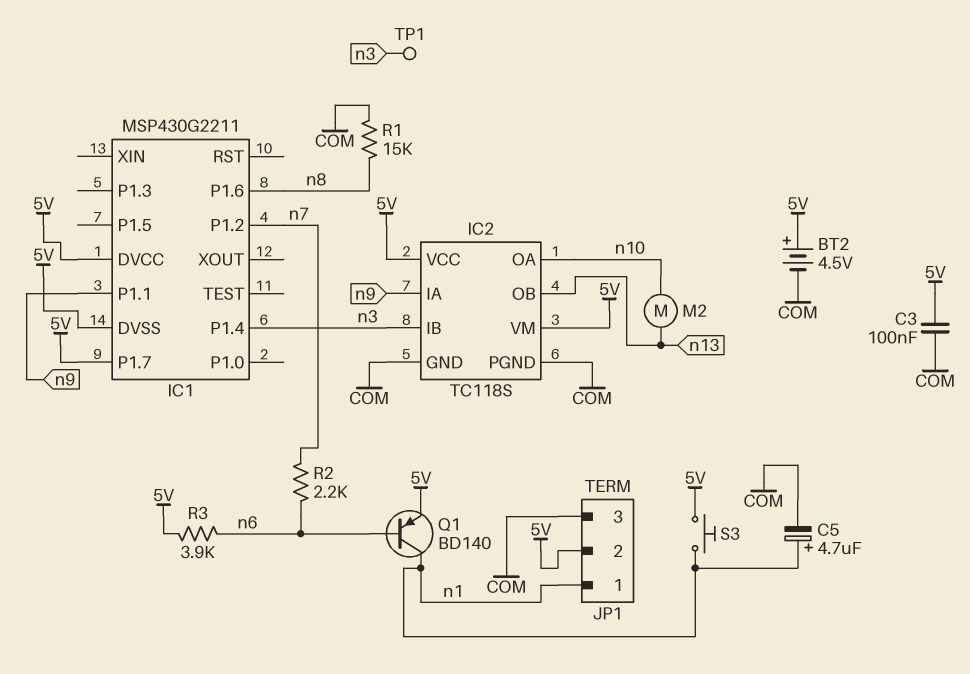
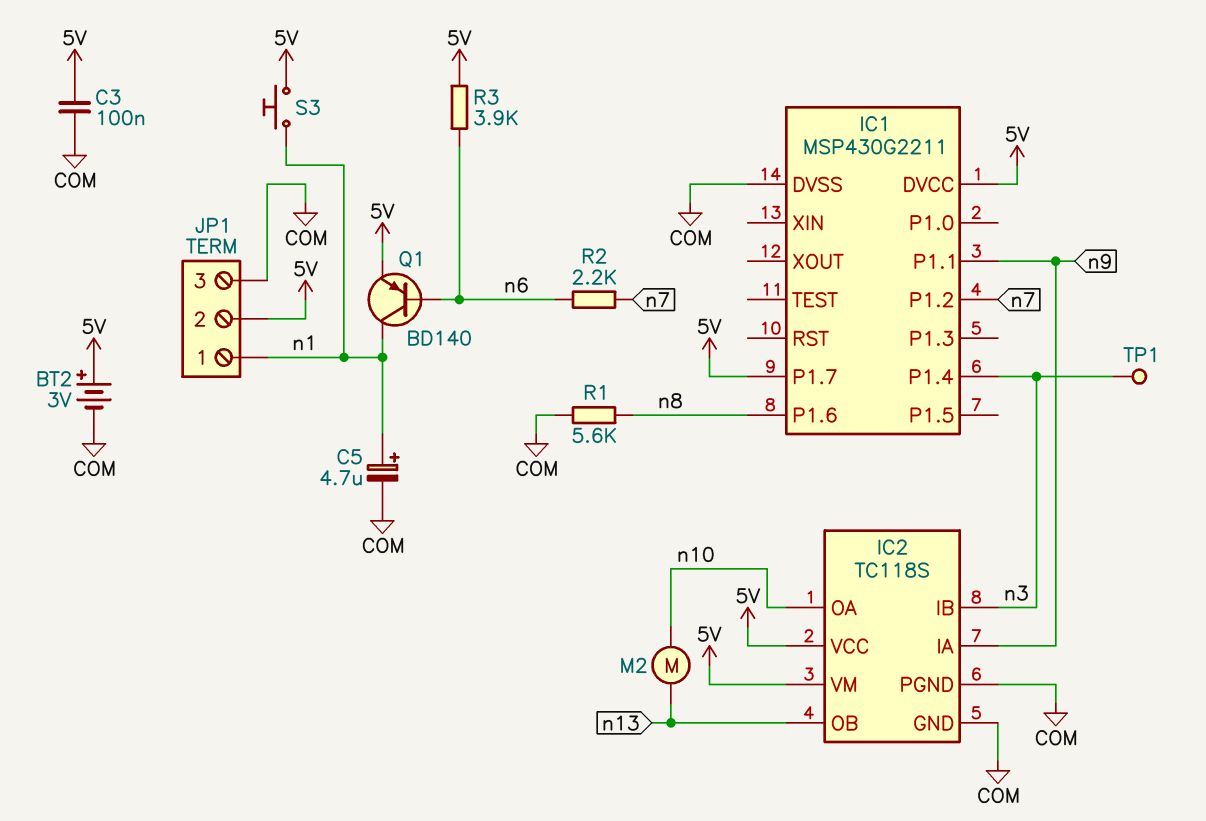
BT2: 4.5V (plus 5V, minus COM) -> 3V (plus 5V, minus COM)
IC1 pin DVSS: 5V -> COM
R1: 15k (COM, n8) -> 5.6k (COM, n8)

